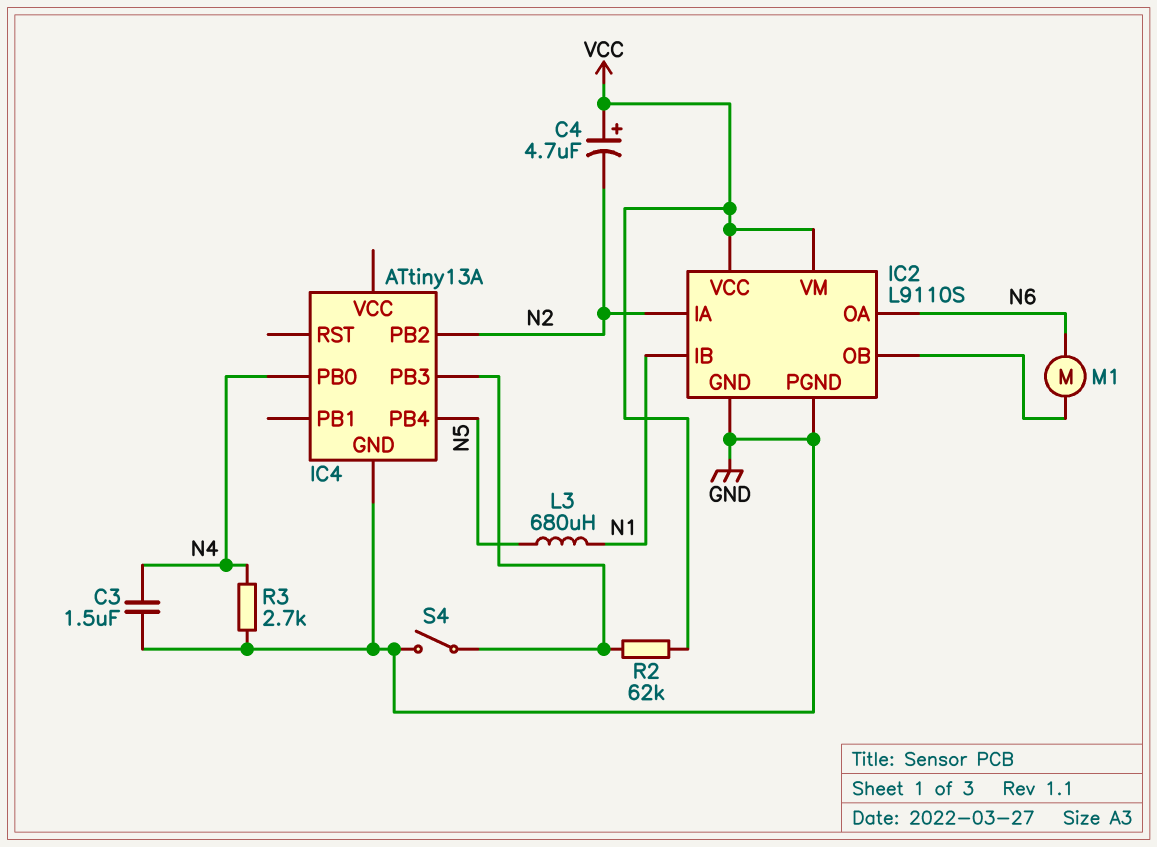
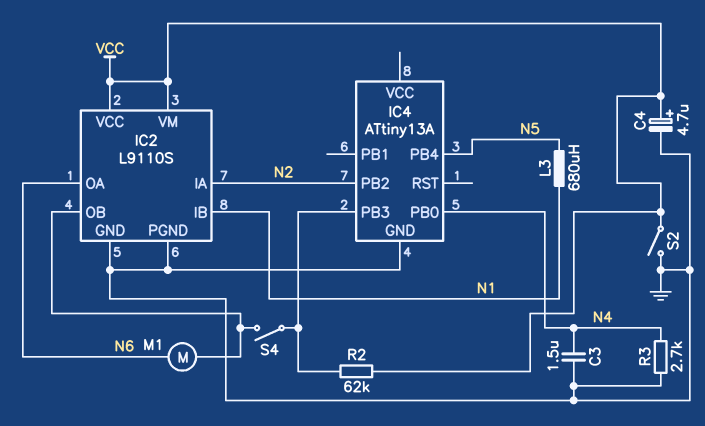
C4: 4.7uF (plus VCC, minus N2) -> 4.7uF (plus VCC, minus GND)
S2: none -> switch (GND, VCC)
S4: switch (GND, IC4/PB3) -> switch (IC2/OB, IC4/PB3)

